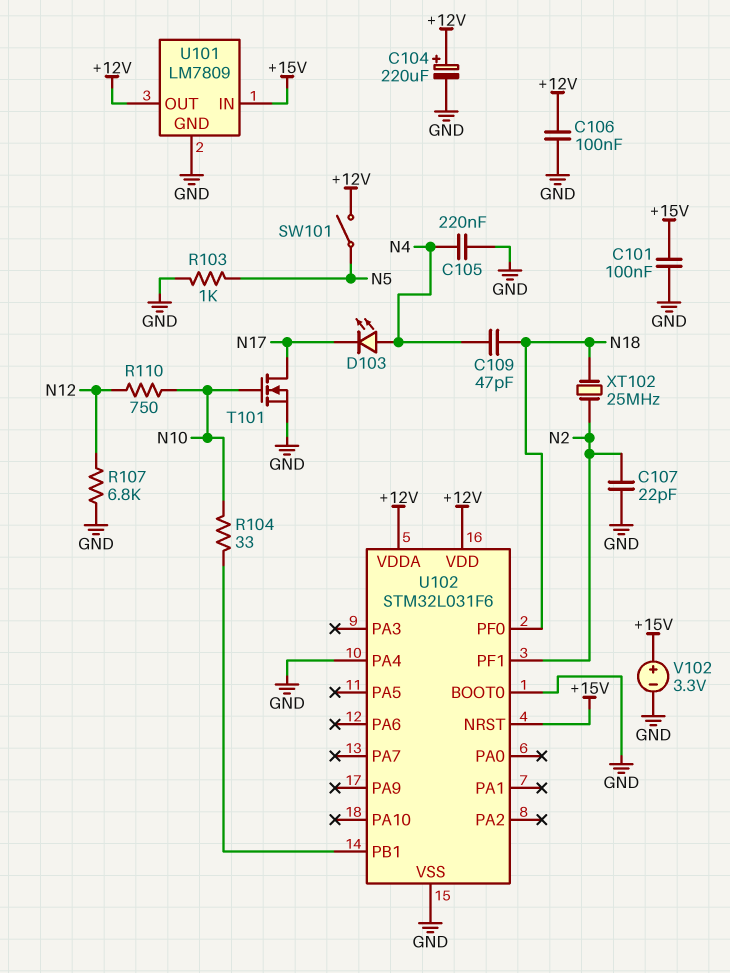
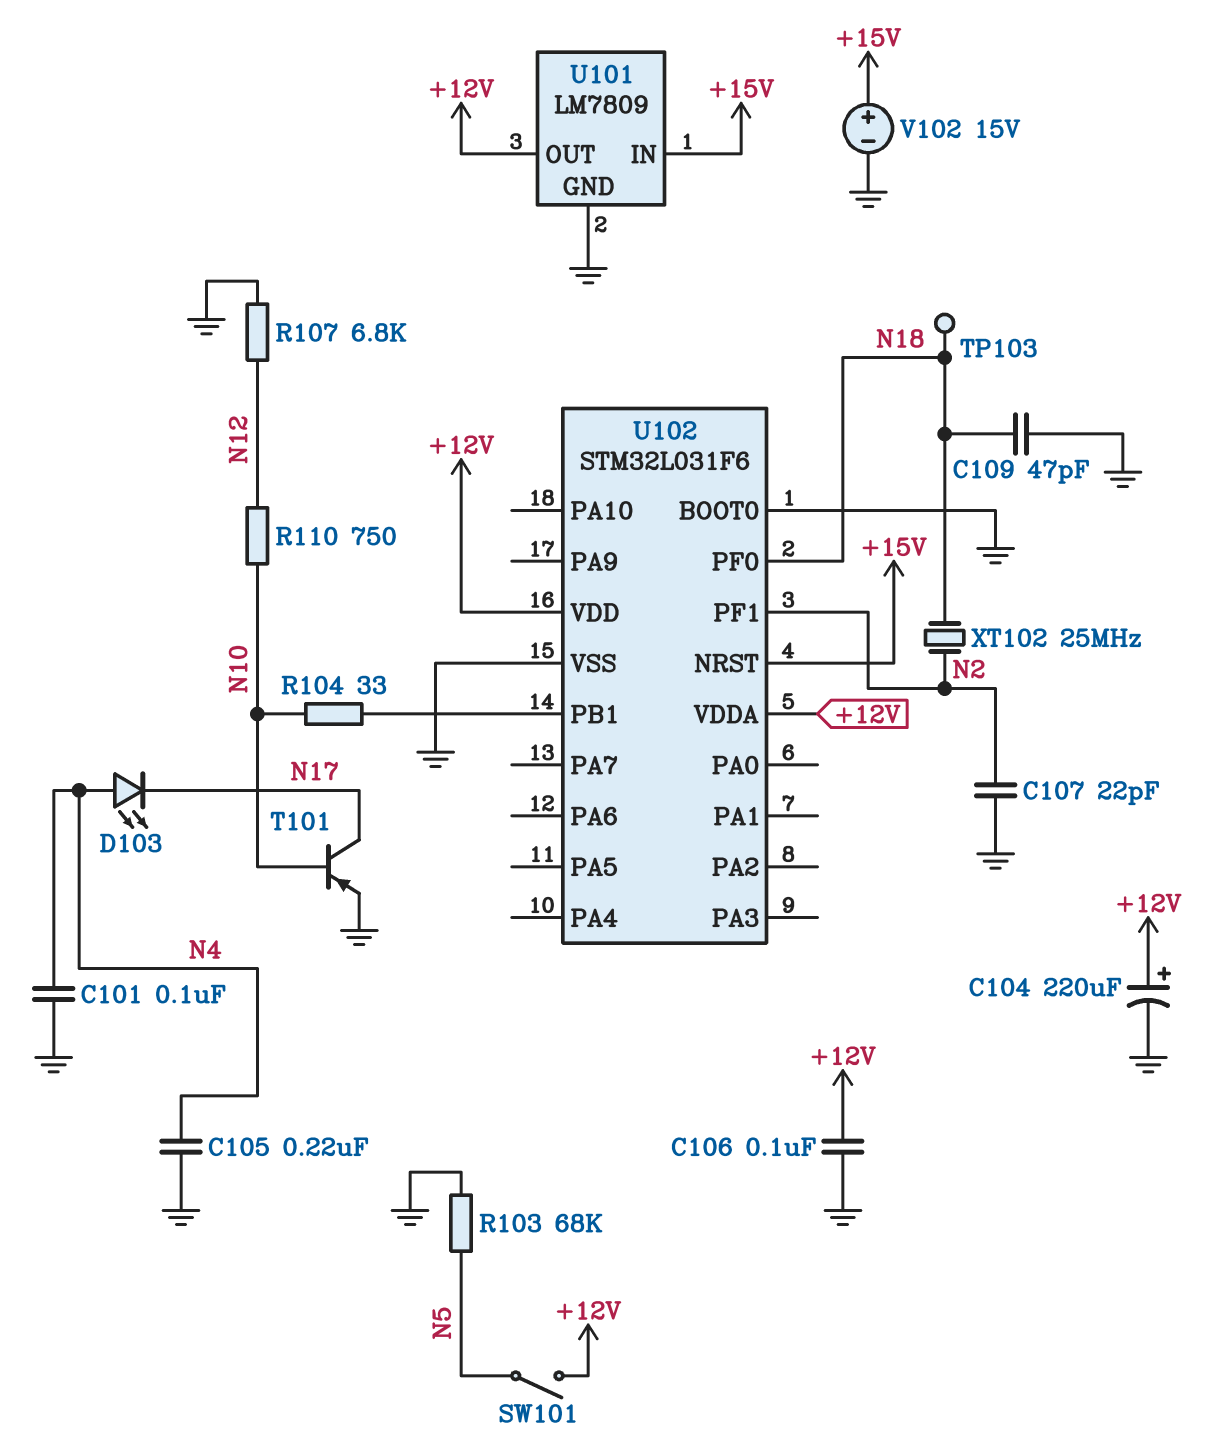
C101: 100nF (+15V, GND) -> 100nF (GND, N4)
C109: 47pF (N4, N18) -> 47pF (GND, N18)
R103: 1k (GND, N5) -> 68k (GND, N5)
T101: NMOS (G N10, D N17, S GND) -> PNP (B N10, C N17, E GND)
TP103: none -> test point (N18)
U102 pin PA4: GND -> none
V102: 3.3V (plus +15V, minus GND) -> 15V (plus +15V, minus GND)

